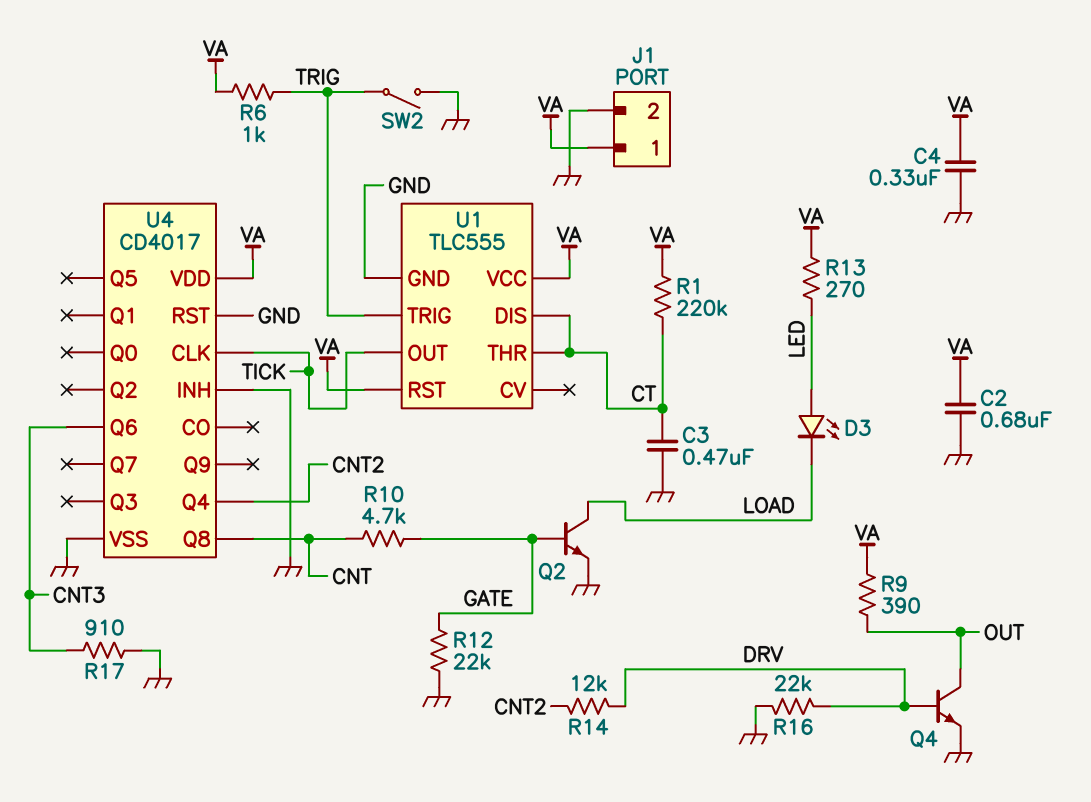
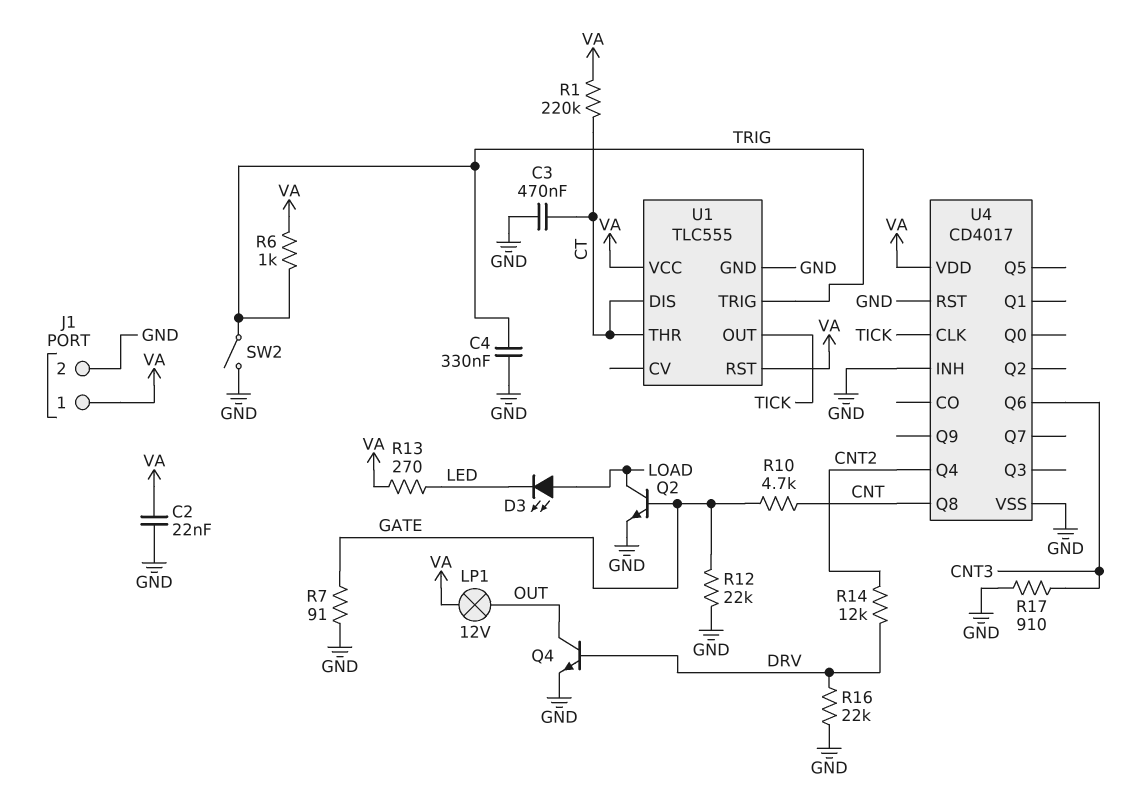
C2: 680nF (GND, VA) -> 22nF (GND, VA)
C4: 330nF (GND, VA) -> 330nF (GND, TRIG)
D3: LED (A LED, K LOAD) -> LED (A LOAD, K LED)
LP1: none -> lamp 12V (OUT, VA)
R7: none -> 91 (GATE, GND)
R9: 390 (OUT, VA) -> none

